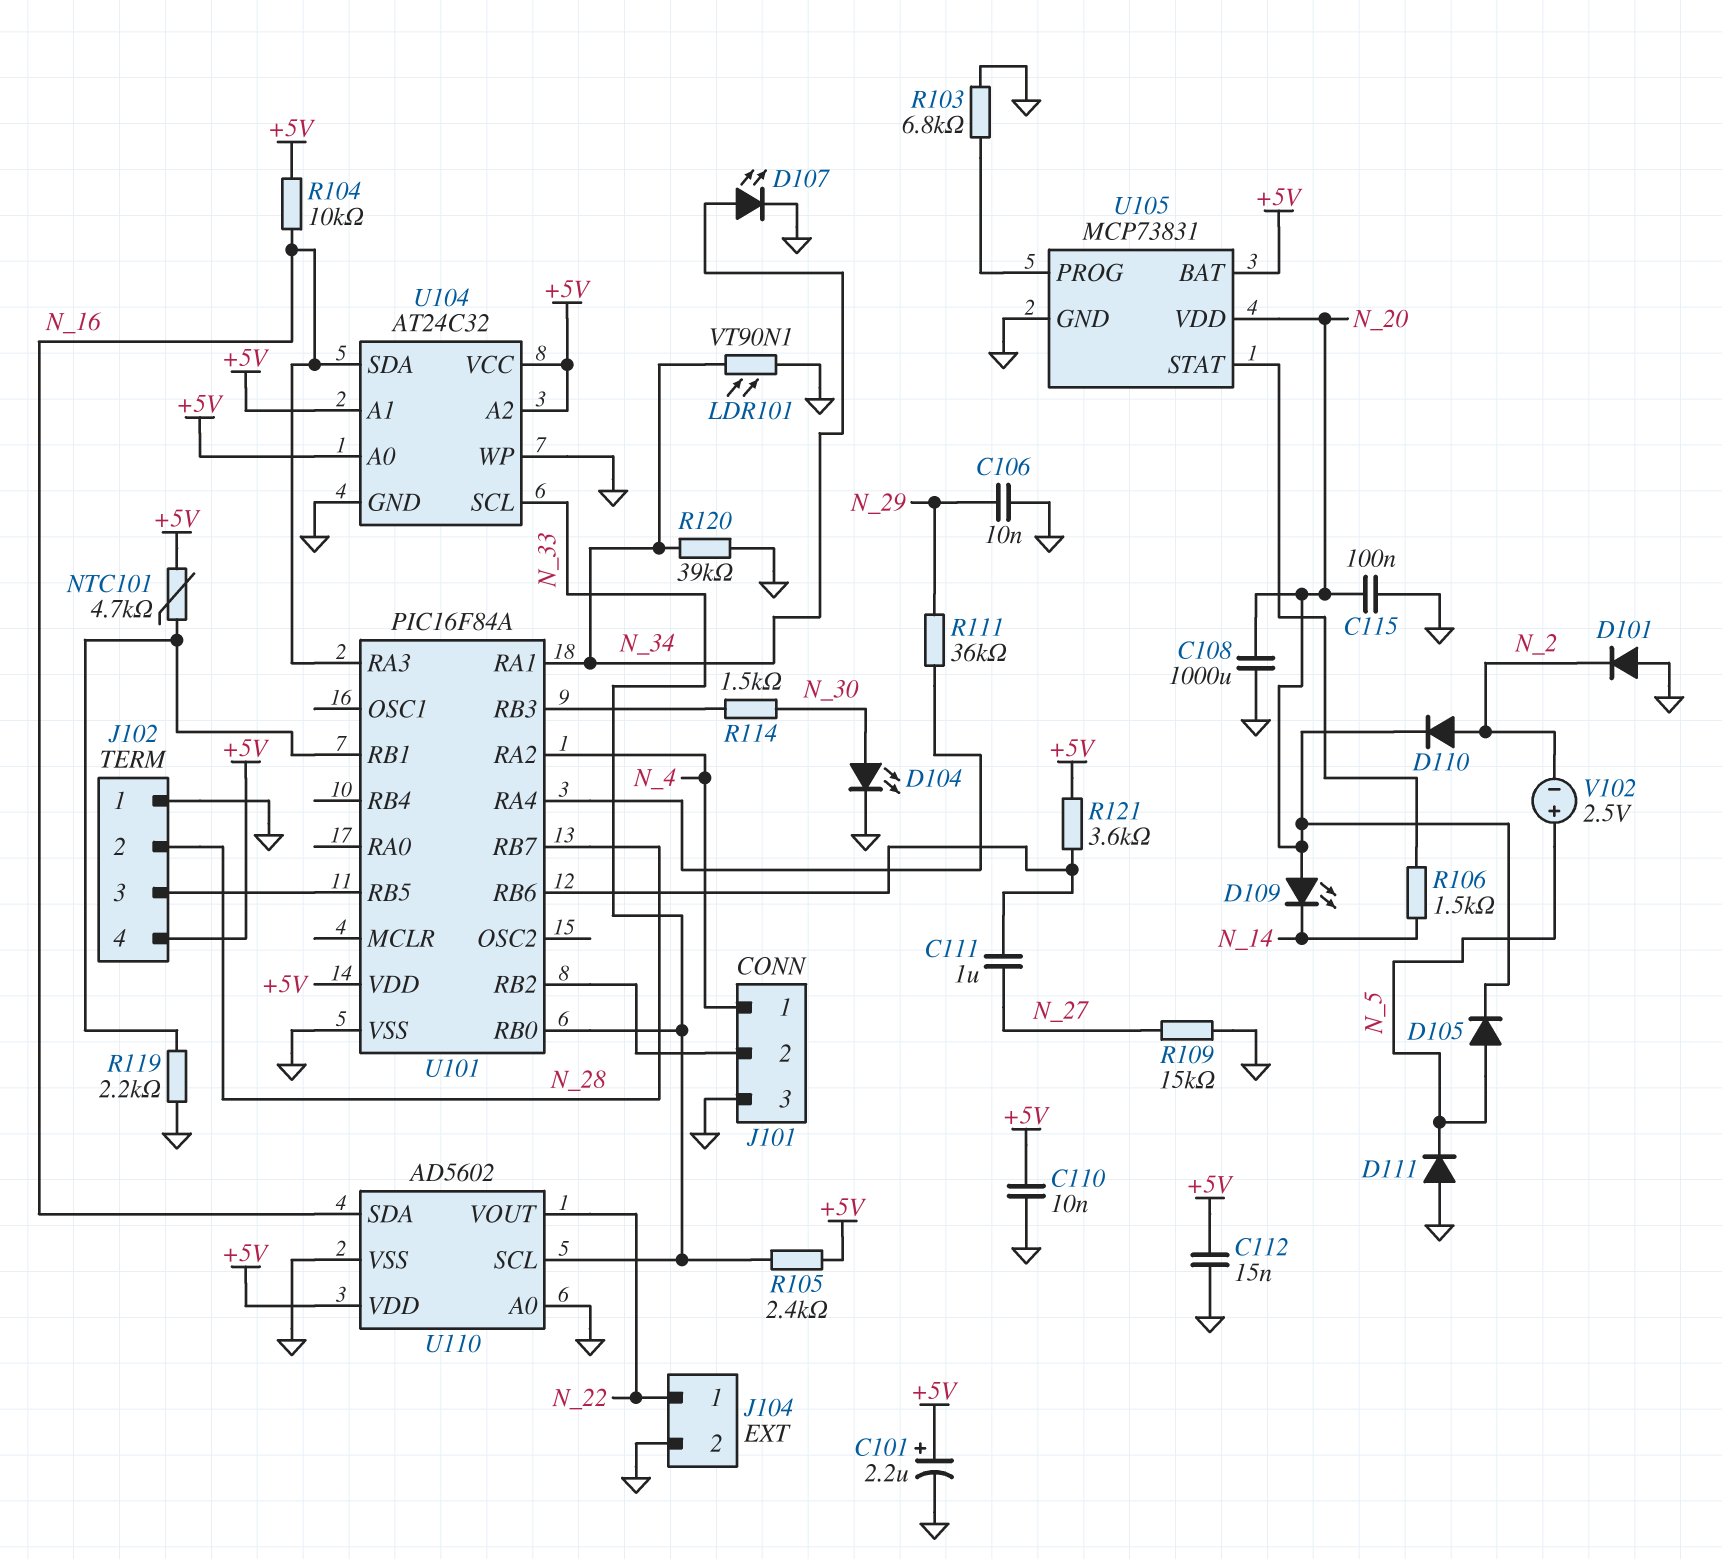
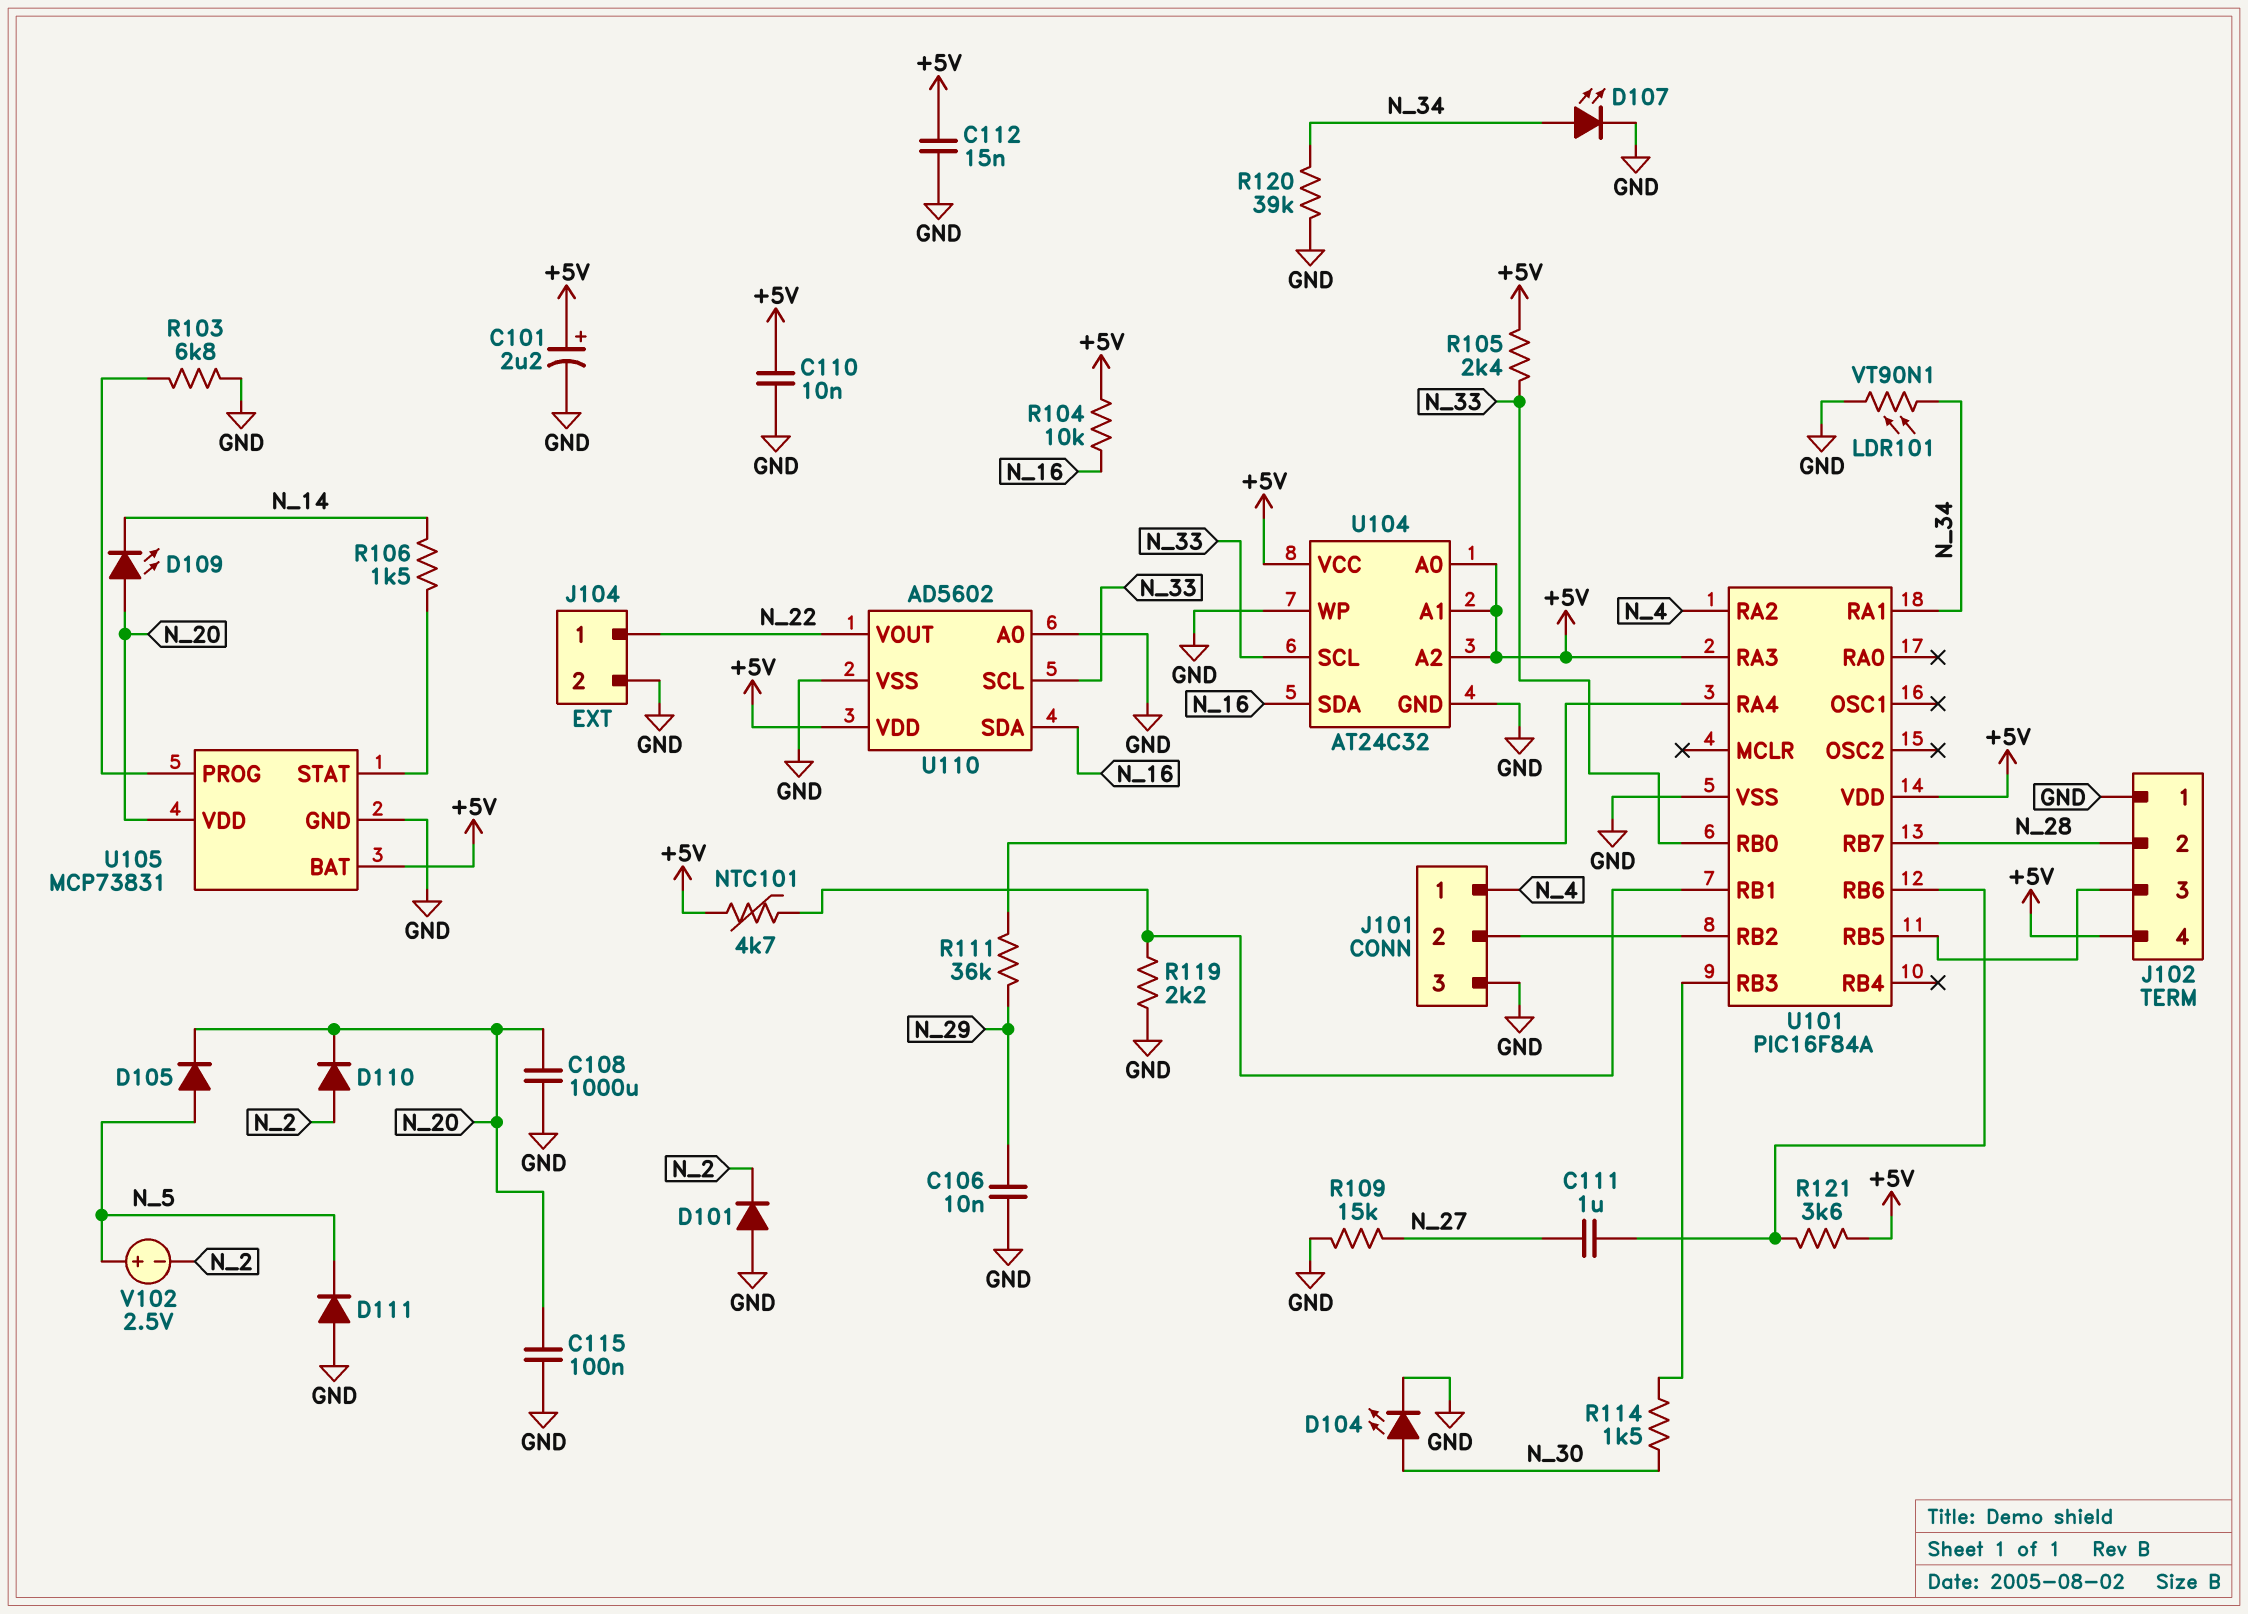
U101 pin RA3: N_16 -> +5V

